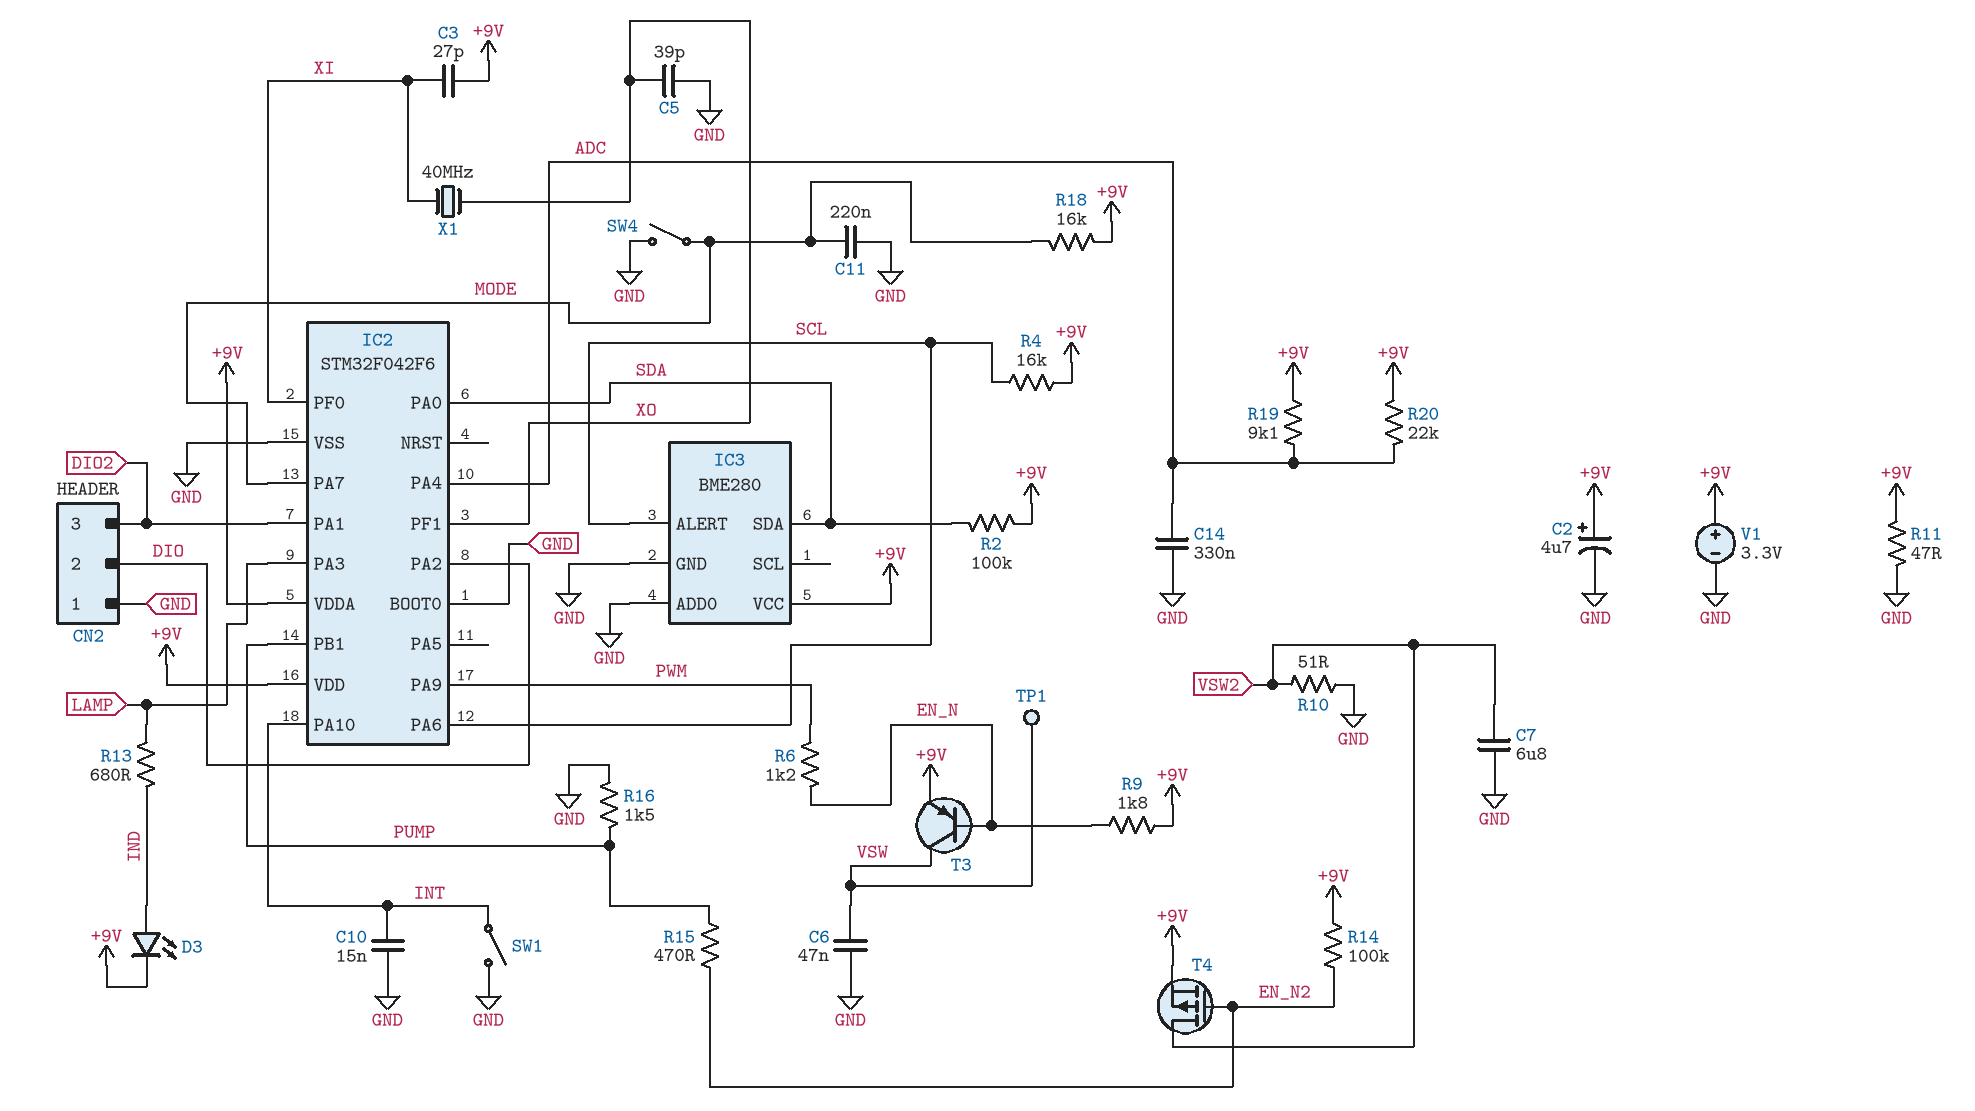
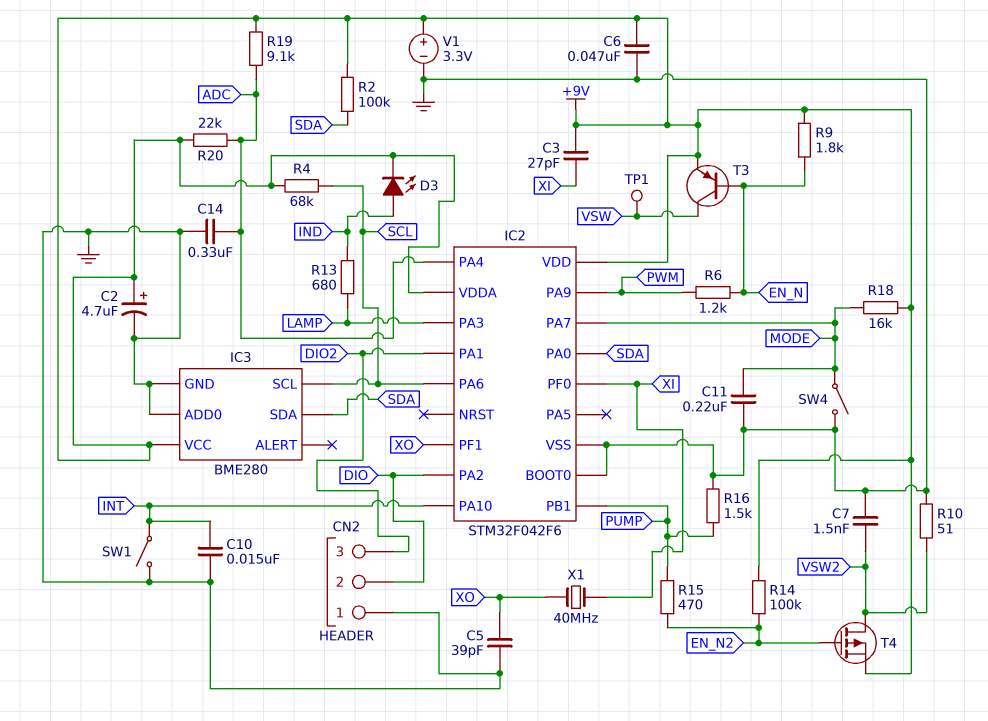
C6: 47nF (GND, VSW) -> 47nF (+9V, GND)
C7: 6.8uF (GND, VSW2) -> 1.5nF (GND, VSW2)
IC3 pin ALERT: SCL -> none
IC3 pin SCL: none -> SCL
R4: 16k (+9V, SCL) -> 68k (+9V, SCL)
R11: 47 (+9V, GND) -> none

